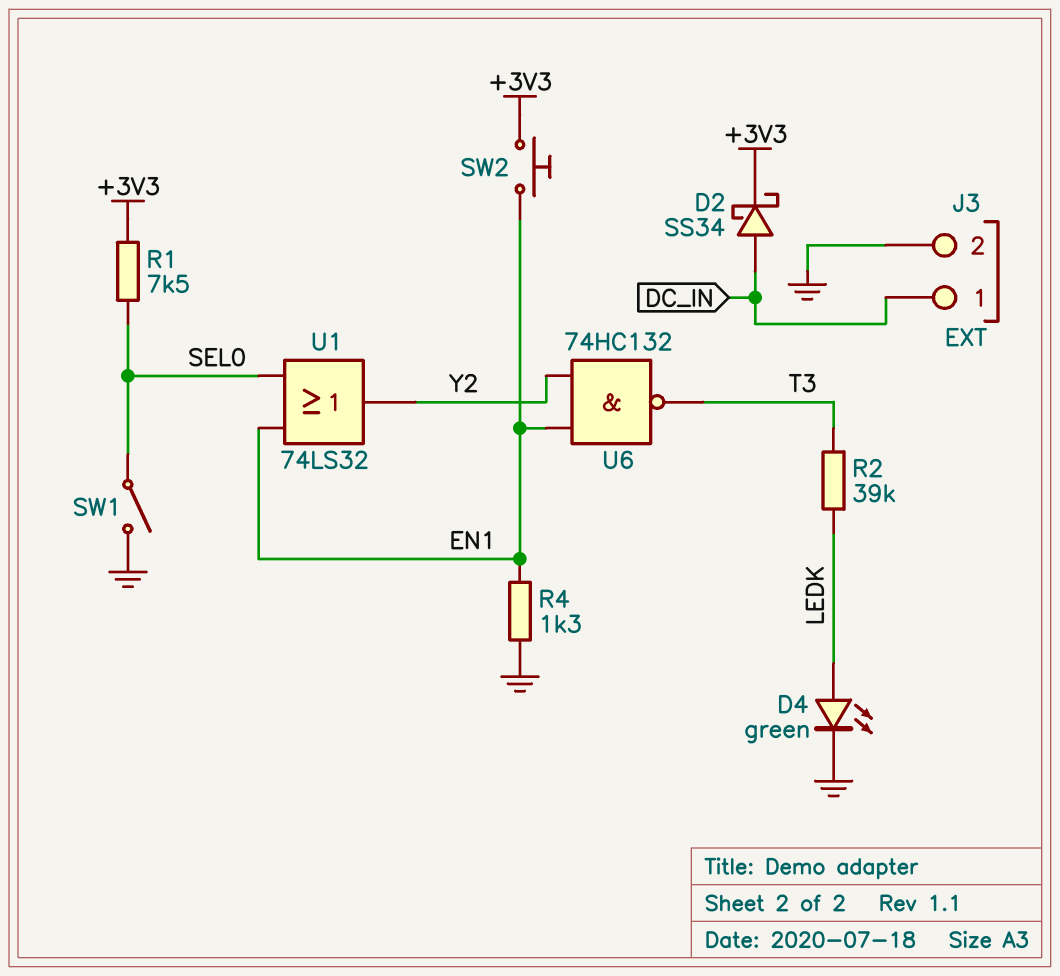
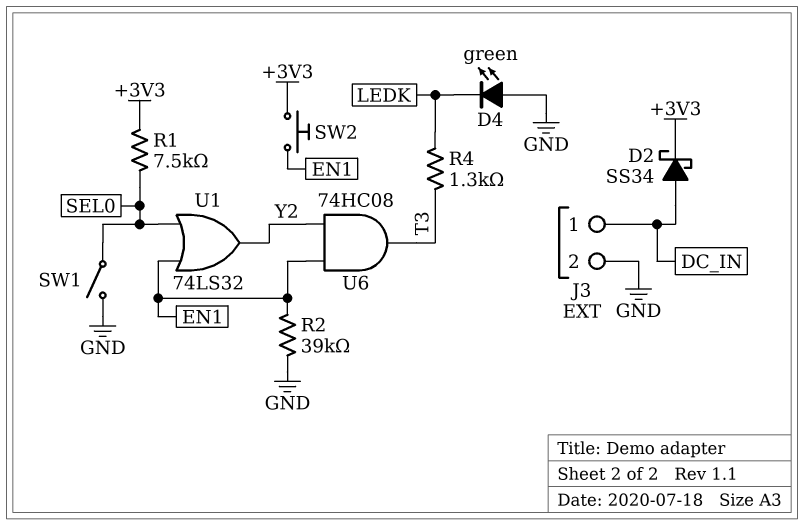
D4: LED green (A LEDK, K GND) -> LED green (A GND, K LEDK)
R2: 39k (LEDK, T3) -> 39k (EN1, GND)
R4: 1.3k (EN1, GND) -> 1.3k (LEDK, T3)
U6: NAND 74HC132 (in EN1, in Y2, out T3) -> AND 74HC08 (in EN1, in Y2, out T3)

